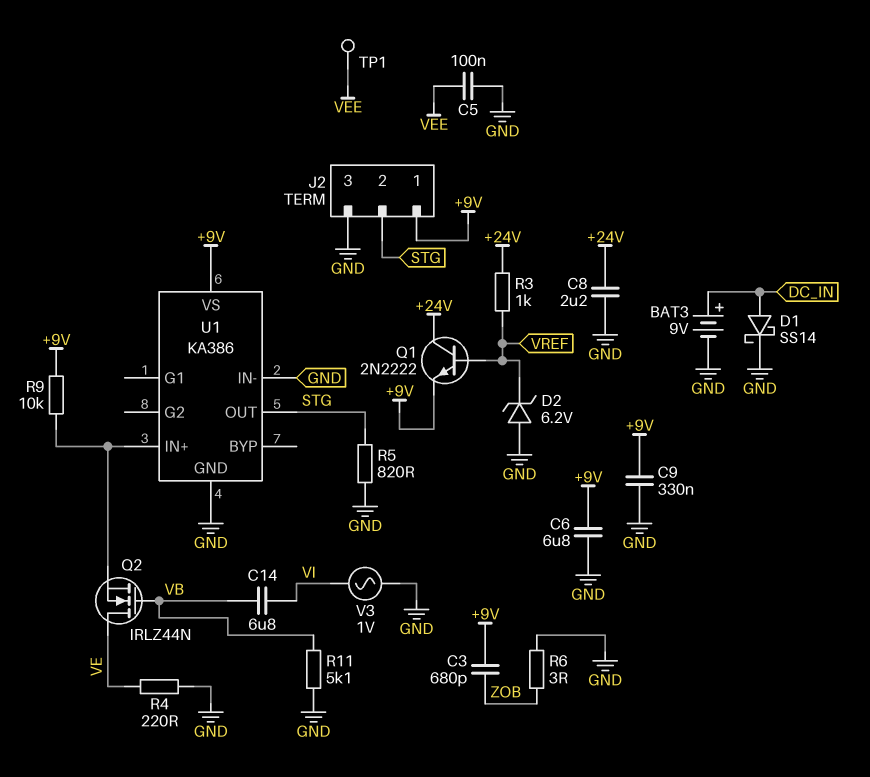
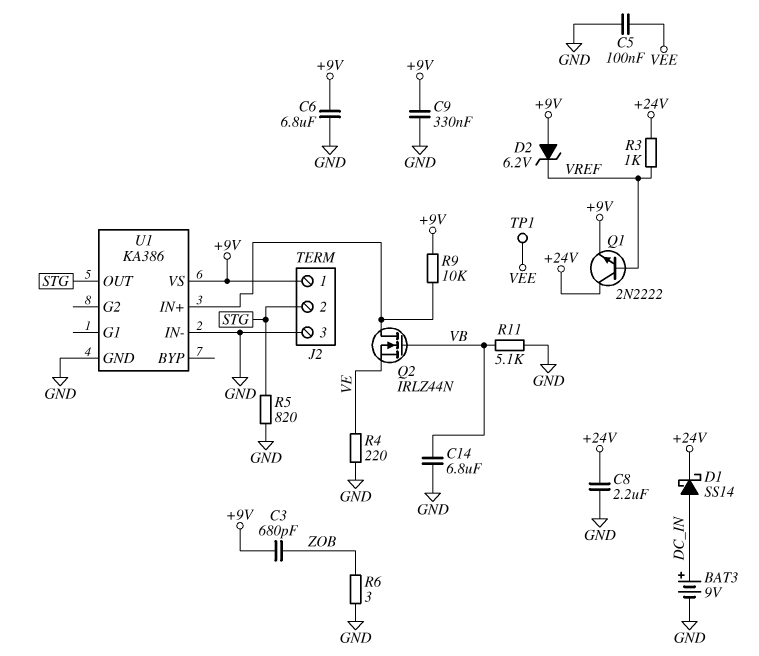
C14: 6.8uF (VB, VI) -> 6.8uF (GND, VB)
D1: schottky SS14 (A DC_IN, K GND) -> schottky SS14 (A DC_IN, K +24V)
D2: zener 6.2V (A GND, K VREF) -> zener 6.2V (A +9V, K VREF)
Q2: NMOS IRLZ44N (G VB, D VE, S U1/IN+) -> NMOS IRLZ44N (G VB, D U1/IN+, S VE)
V3: AC 1V (GND, VI) -> none

